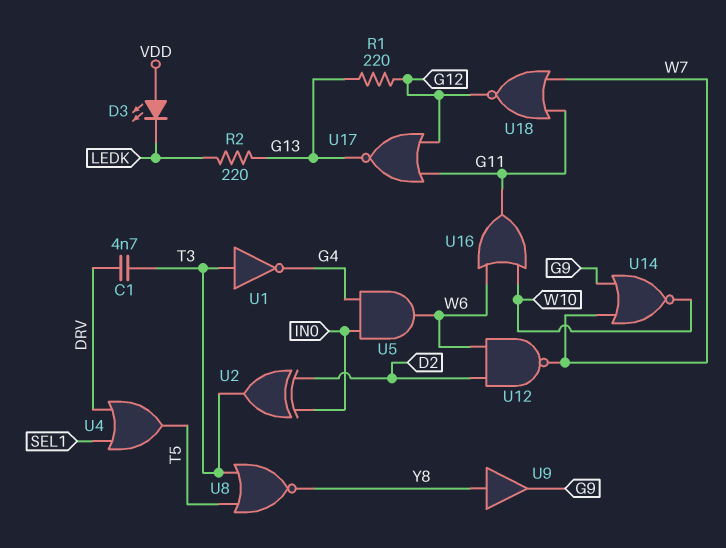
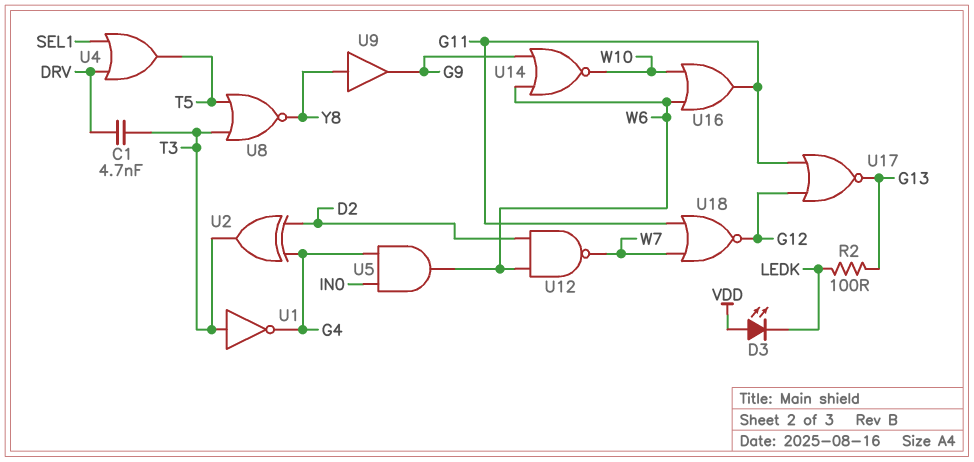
R1: 220 (G12, G13) -> none
R2: 220 (G13, LEDK) -> 100 (G13, LEDK)
U2: XOR (in D2, in IN0, out T3) -> XOR (in D2, in G4, out T3)
U14: NOR (in G9, in W7, out W10) -> NOR (in G9, in W6, out W10)

